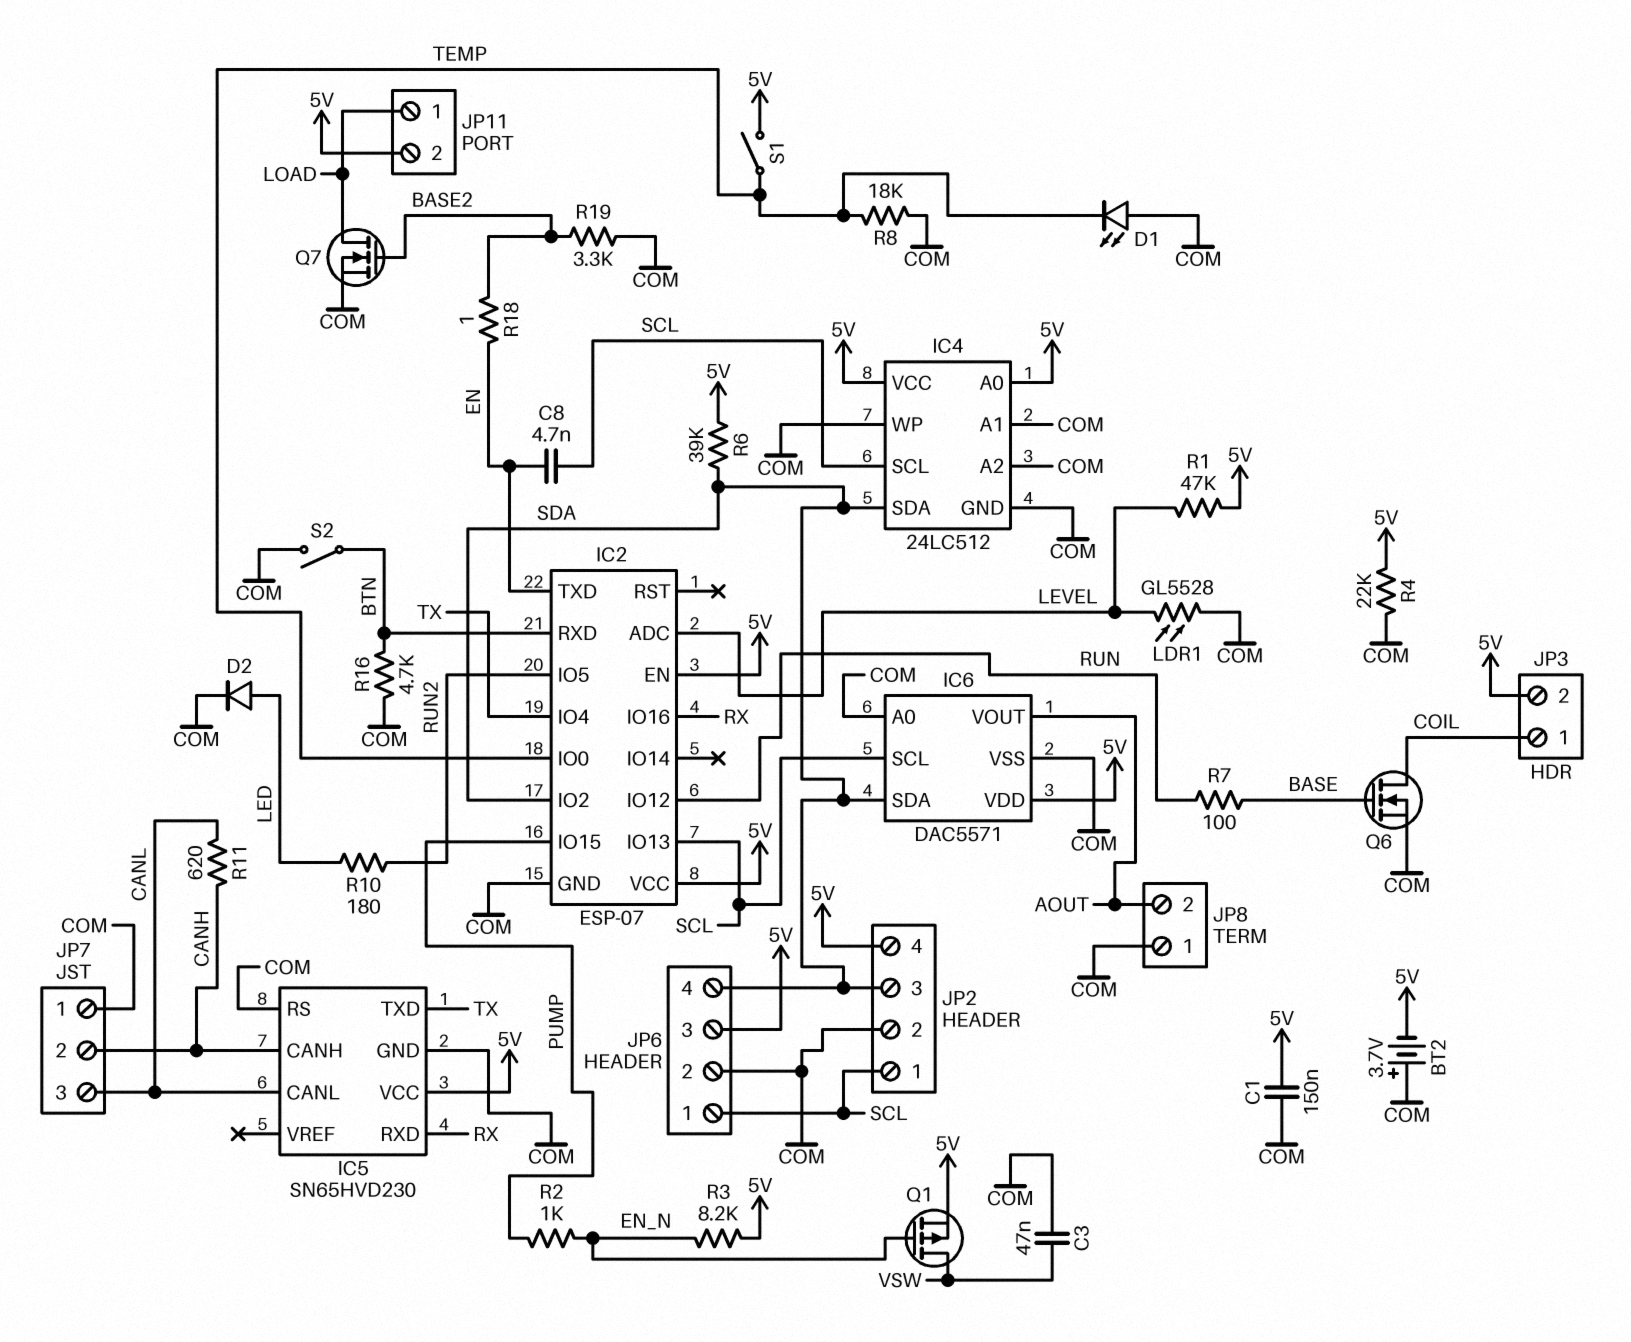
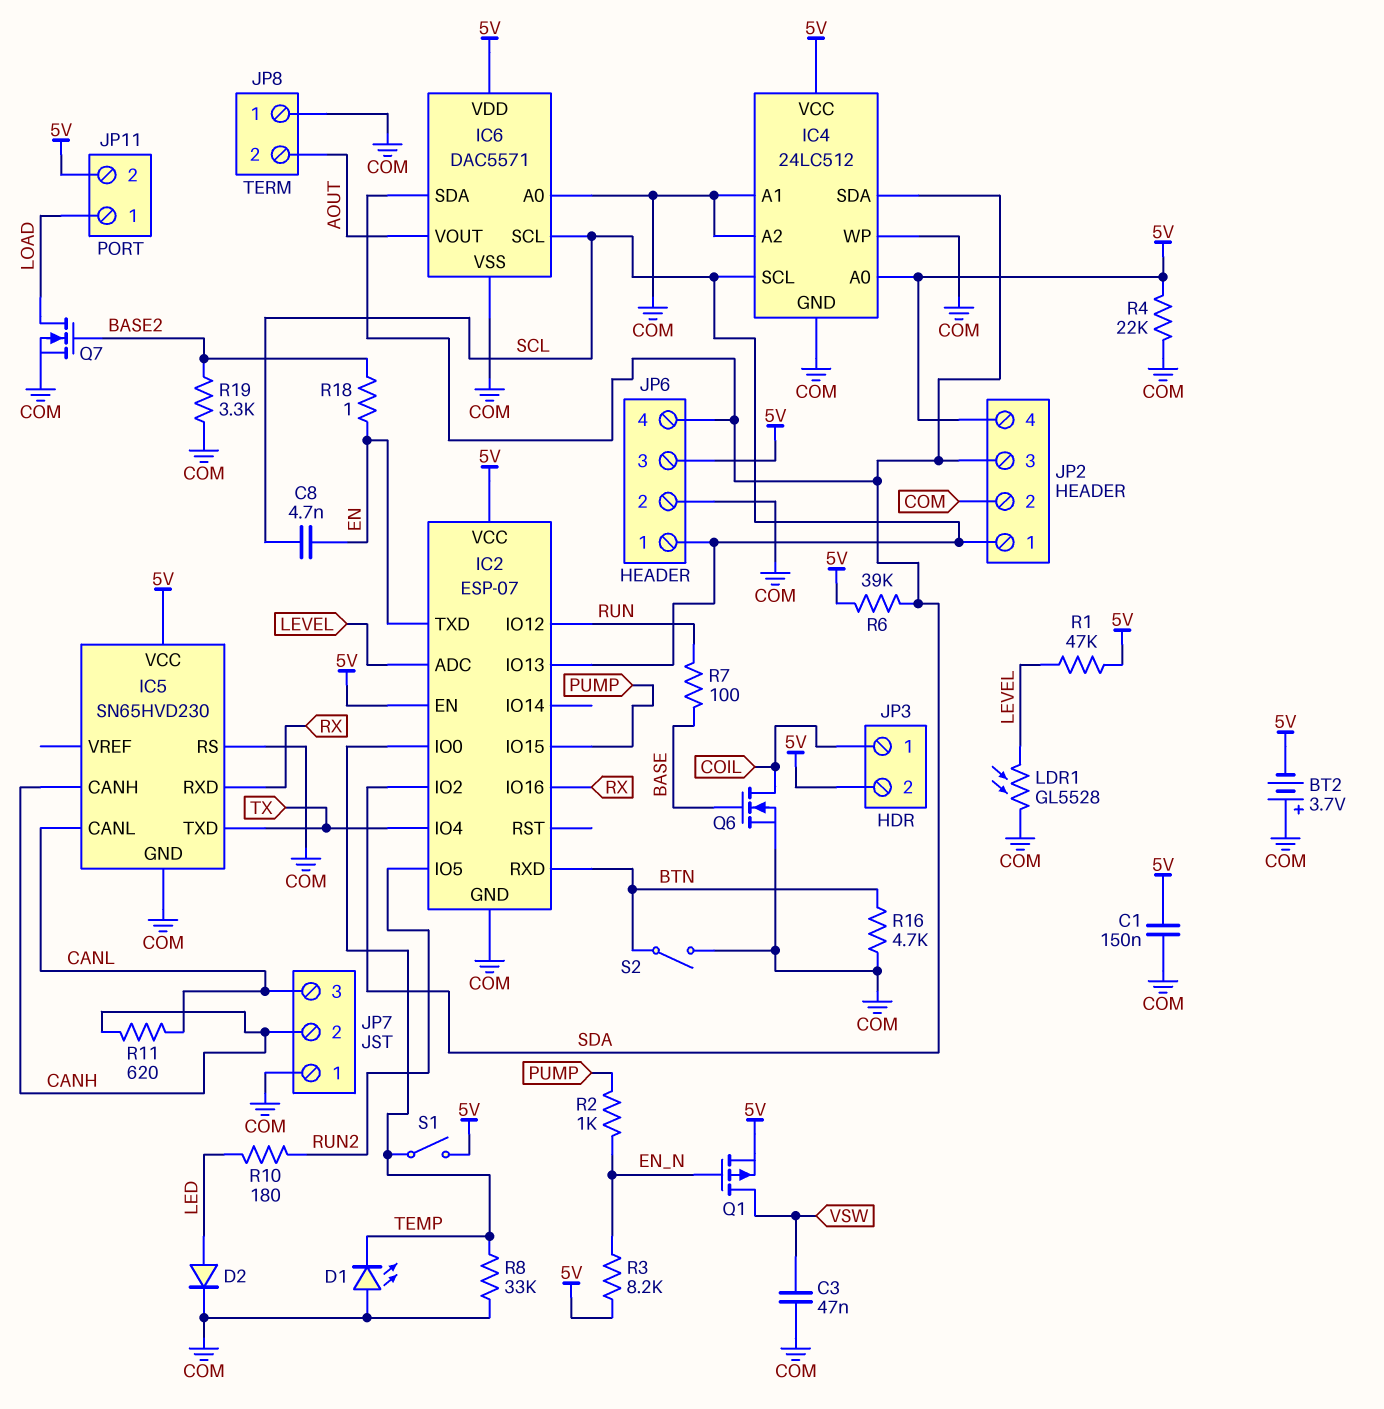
R8: 18k (COM, TEMP) -> 33k (COM, TEMP)

